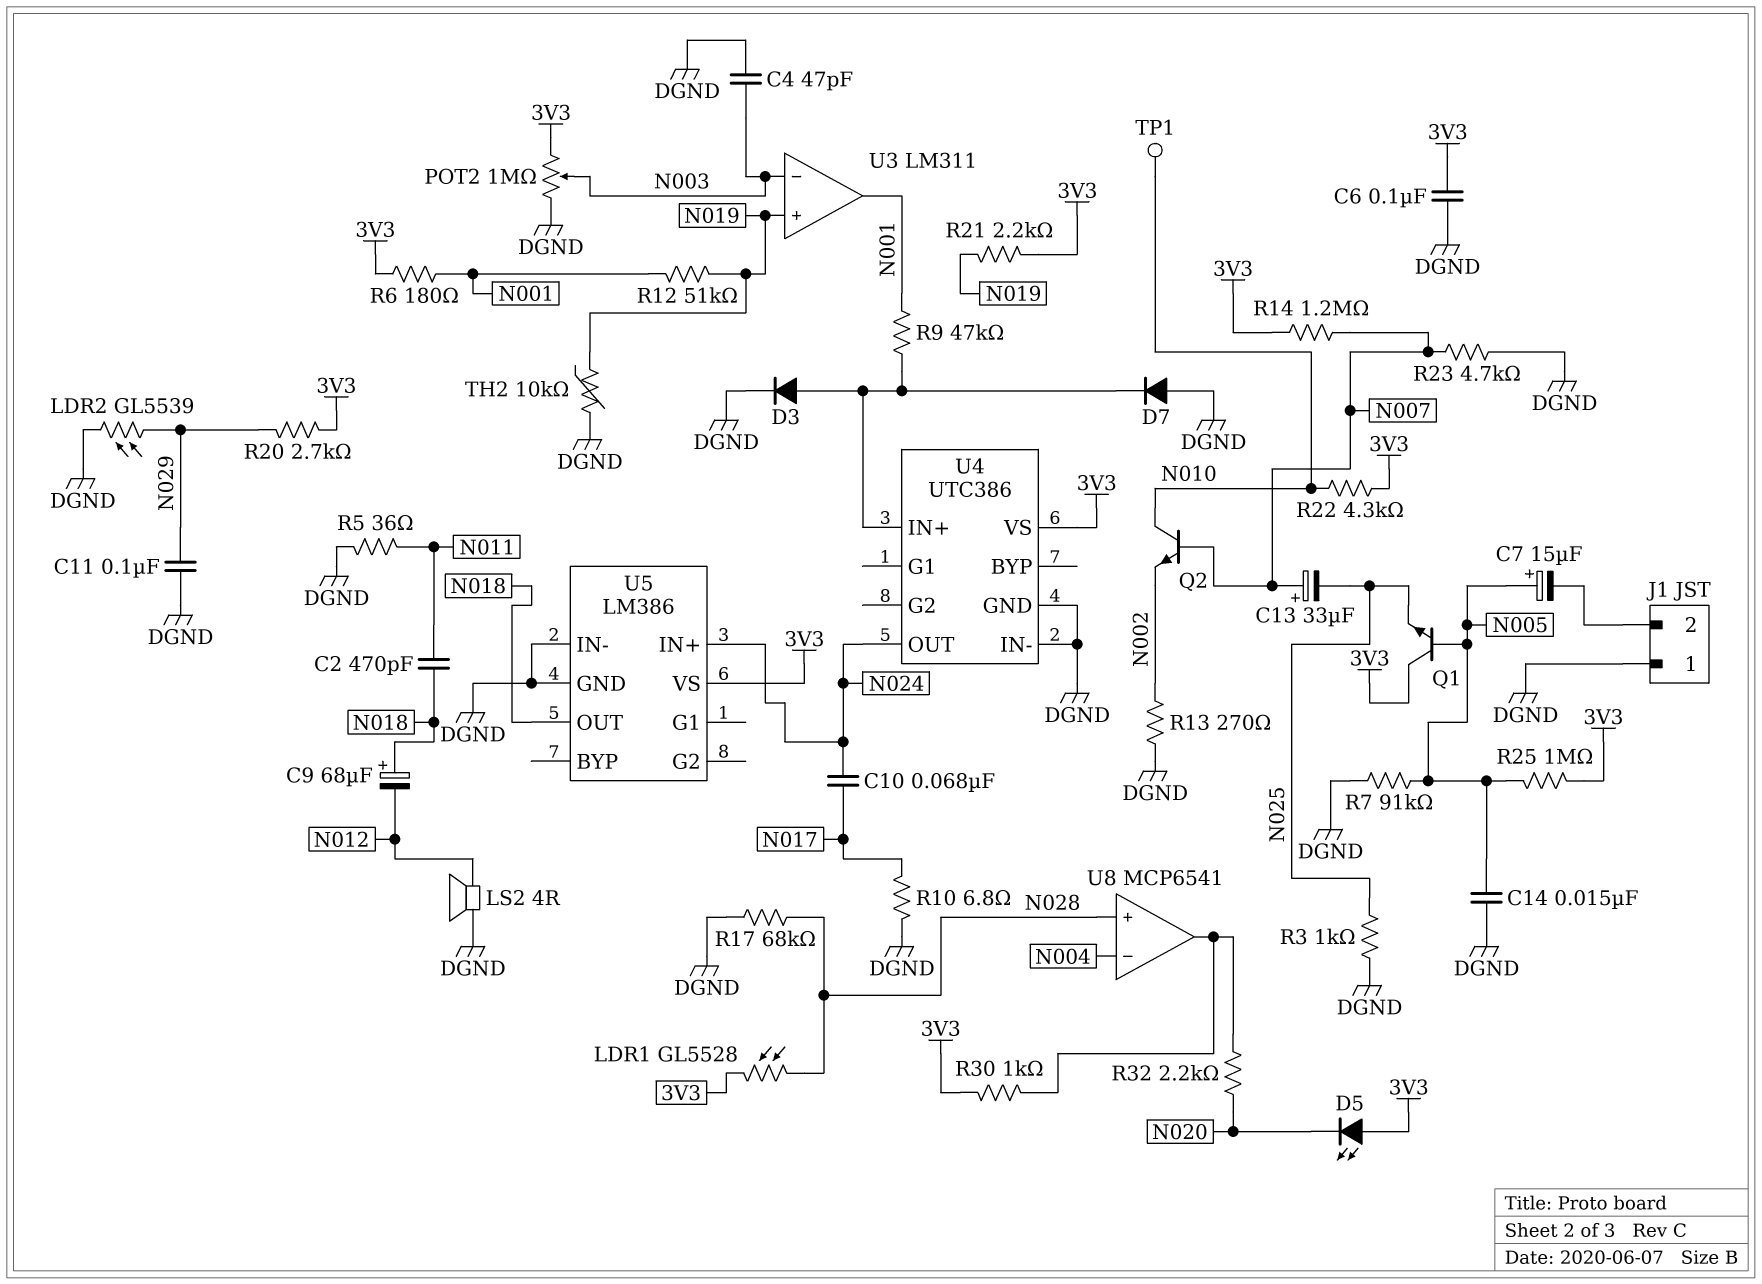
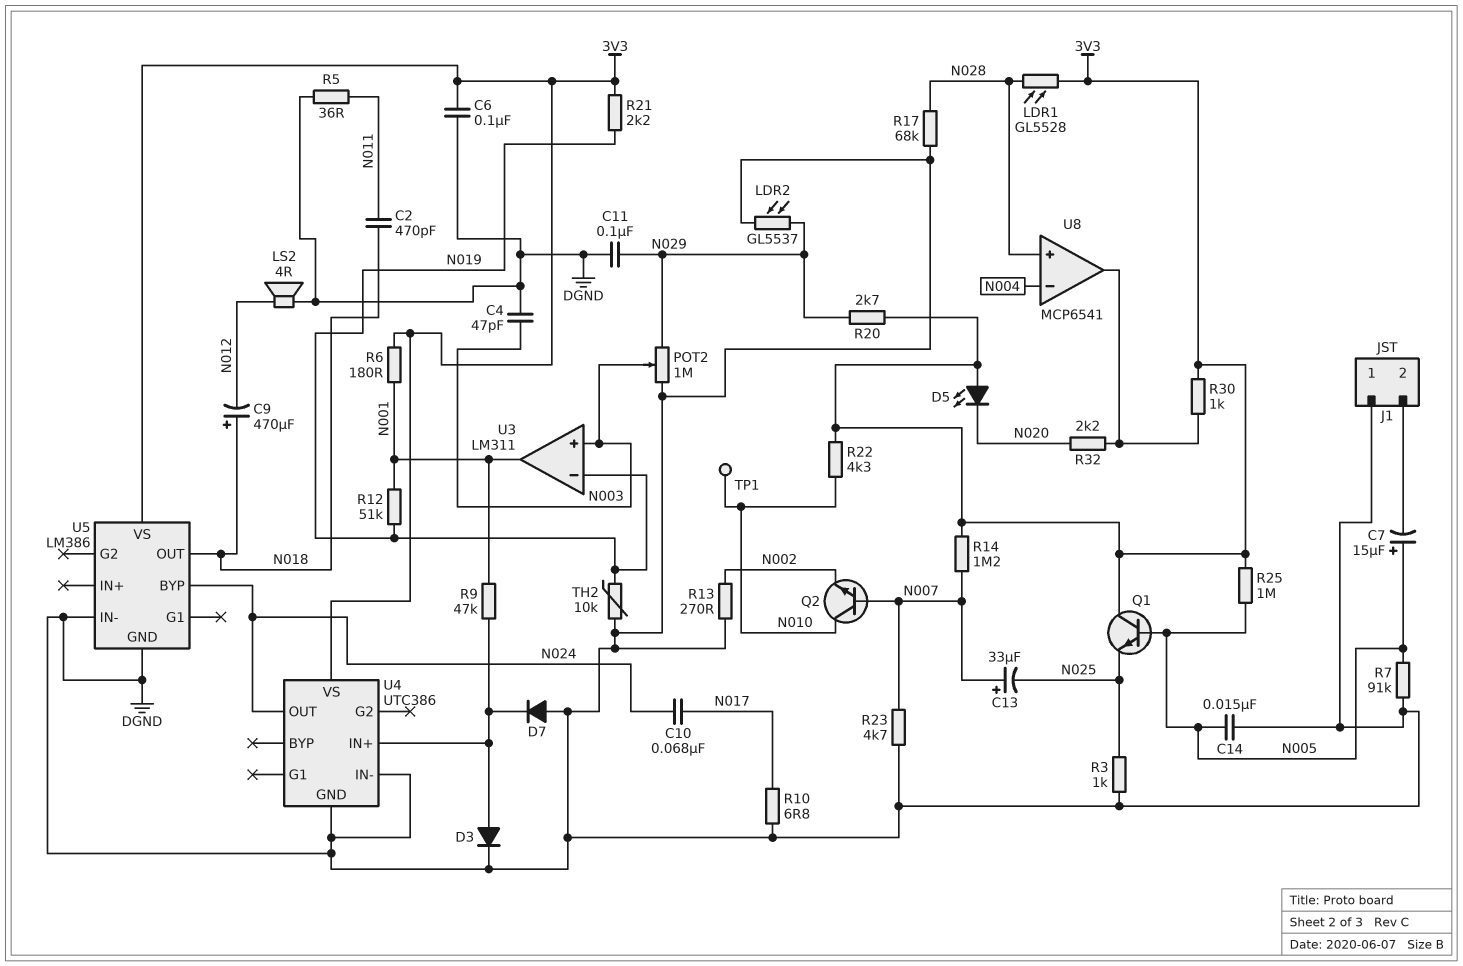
C9: 68uF (plus N018, minus N012) -> 470uF (plus N018, minus N012)
LDR2: GL5539 (DGND, N029) -> GL5537 (DGND, N029)
POT2: 1M (3V3, DGND, wiper N003) -> 1M (DGND, N029, wiper N003)
U3 pin in+: N019 -> N003
U3 pin in-: N003 -> N019
U5 pin BYP: none -> N024
U5 pin IN+: N024 -> none

